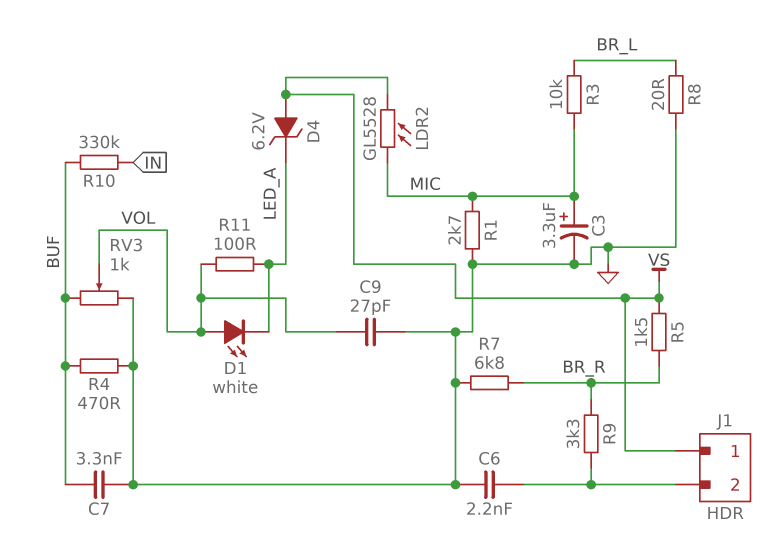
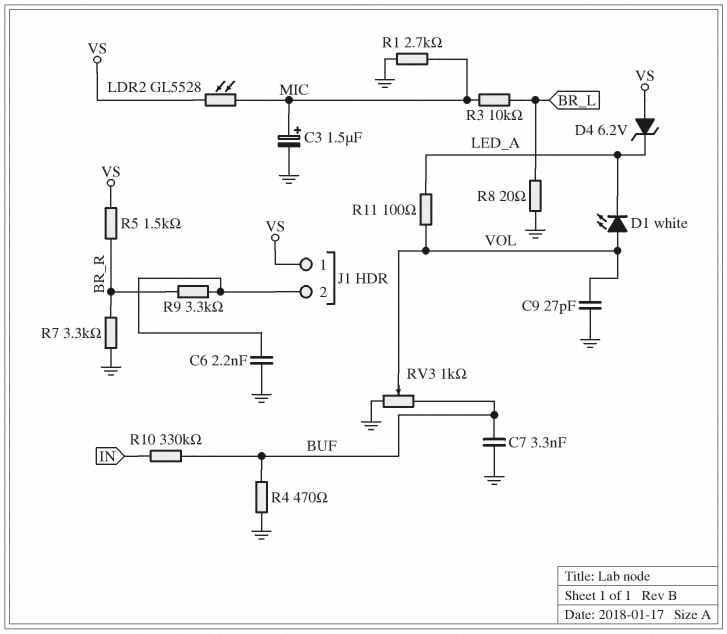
C3: 3.3uF (plus MIC, minus GND) -> 1.5uF (plus MIC, minus GND)
R7: 6.8k (BR_R, GND) -> 3.3k (BR_R, GND)

